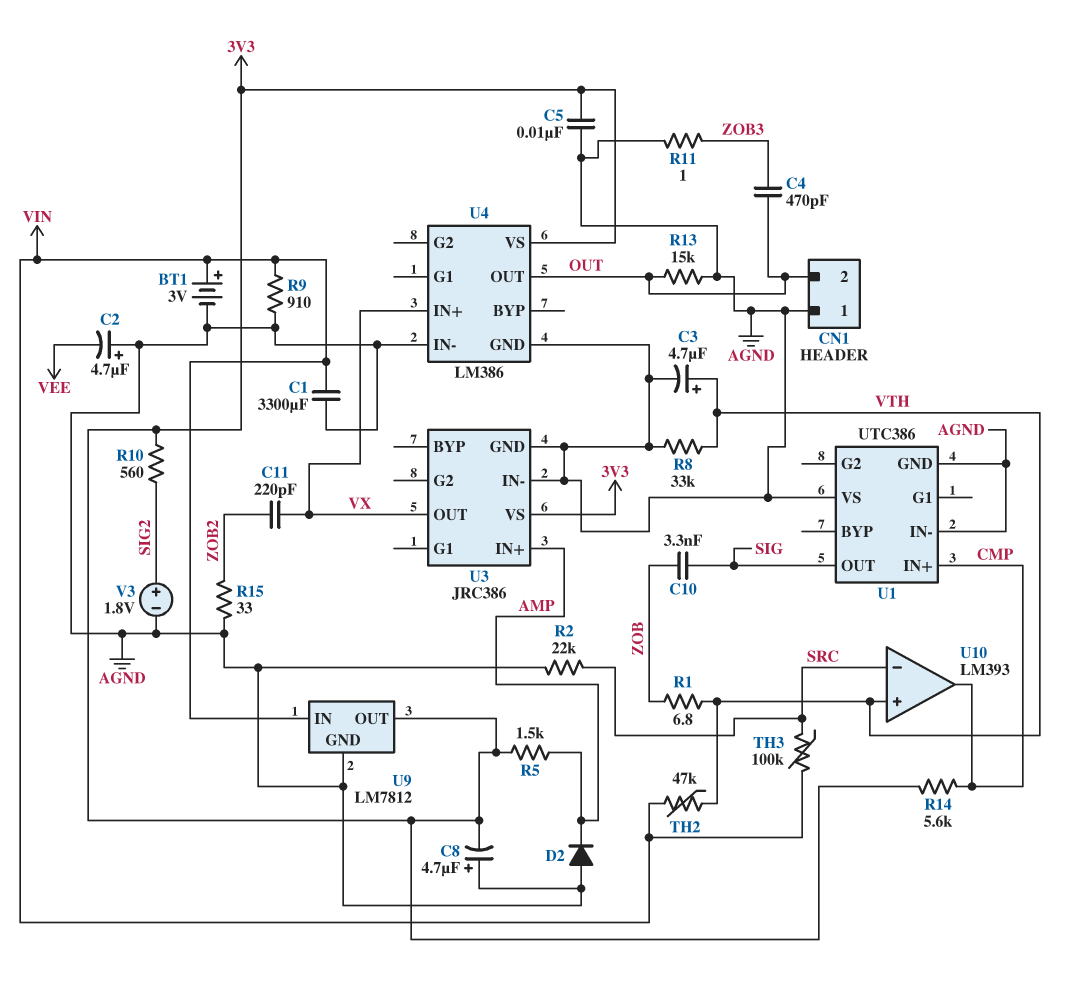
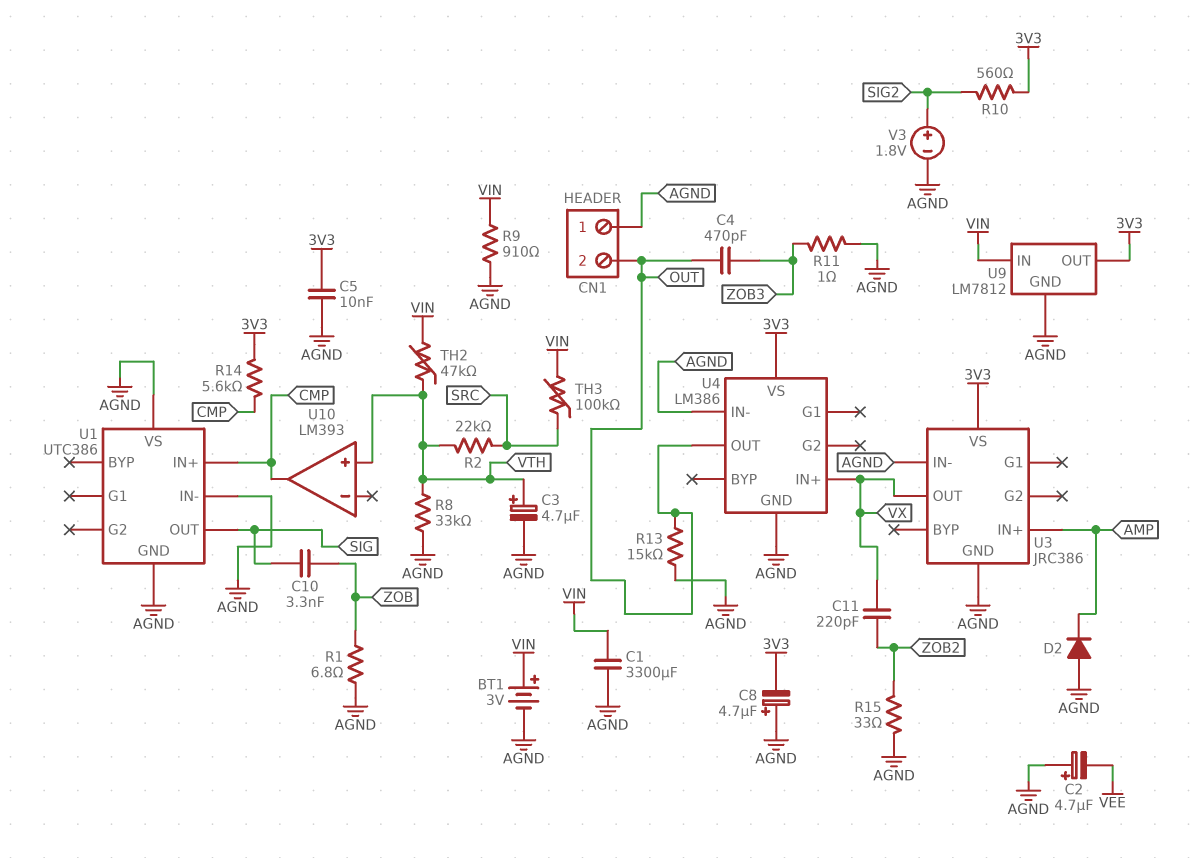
R1: 6.8 (VTH, ZOB) -> 6.8 (AGND, ZOB)
R2: 22k (AGND, SRC) -> 22k (SRC, VTH)
R5: 1.5k (3V3, AMP) -> none
U10 pin in-: SRC -> none

